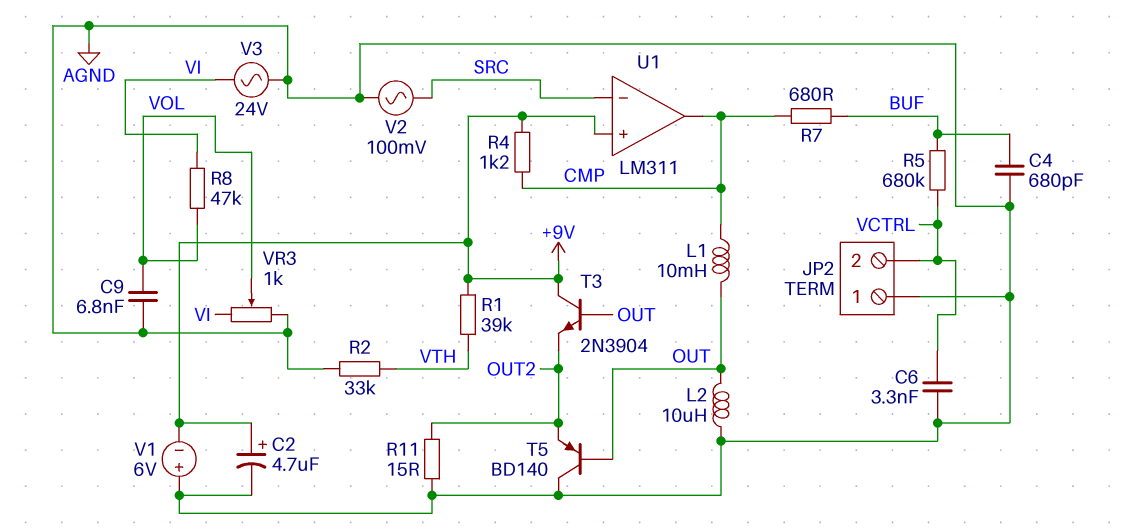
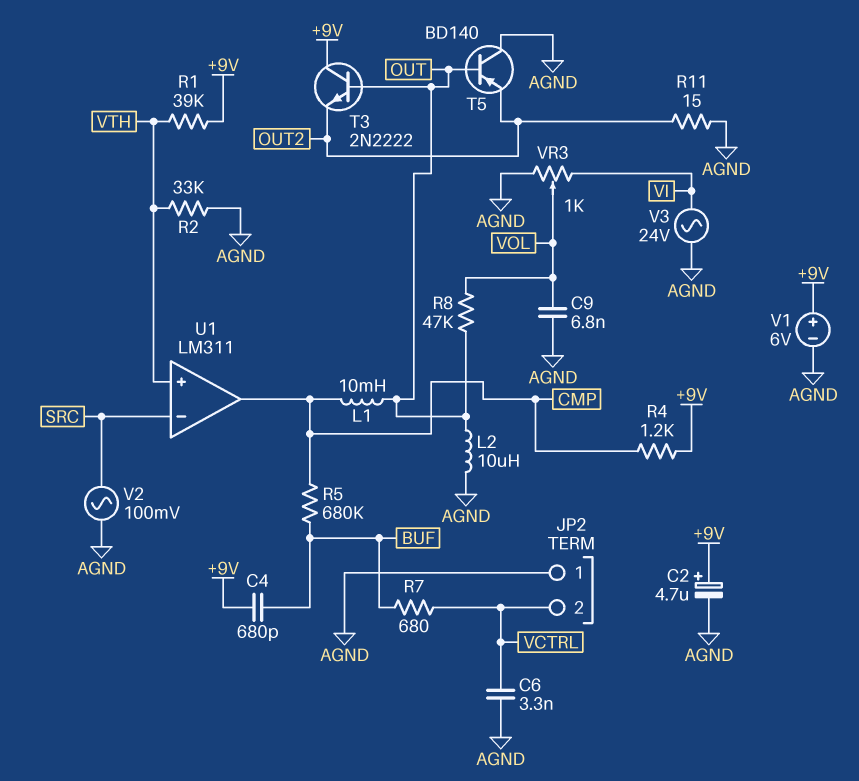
C4: 680pF (AGND, BUF) -> 680pF (+9V, BUF)
R5: 680k (BUF, VCTRL) -> 680k (BUF, CMP)
R7: 680 (BUF, CMP) -> 680 (BUF, VCTRL)
R8: 47k (VI, VOL) -> 47k (OUT, VOL)
T3: NPN 2N3904 (B OUT, C +9V, E OUT2) -> NPN 2N2222 (B OUT, C +9V, E OUT2)
U1 pin in+: +9V -> VTH
V1: 6V (plus AGND, minus +9V) -> 6V (plus +9V, minus AGND)

